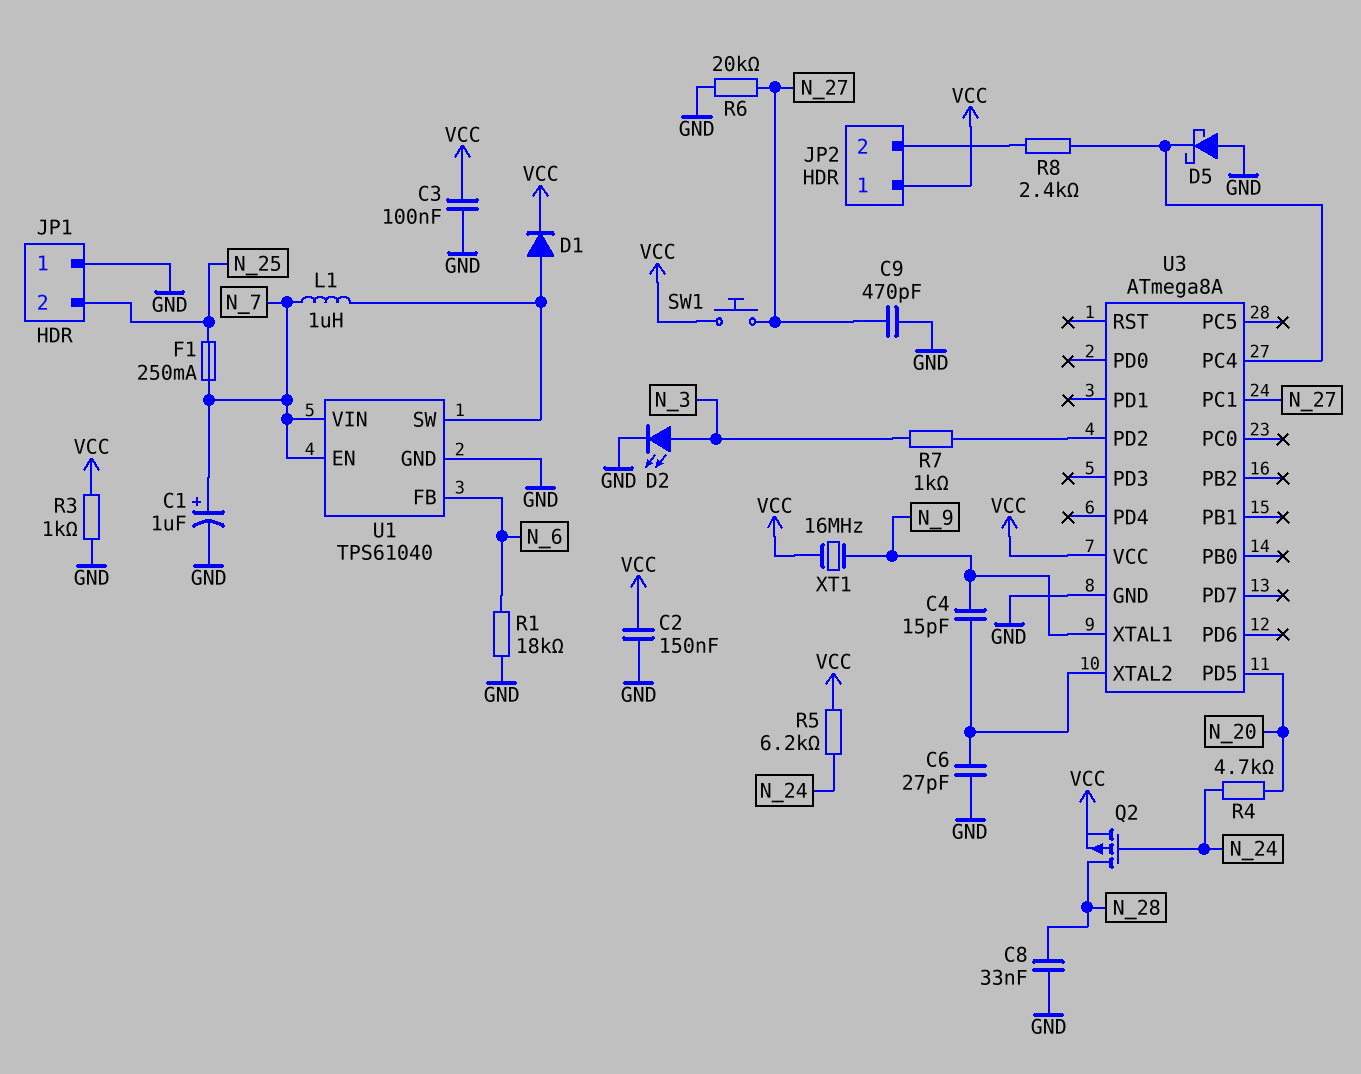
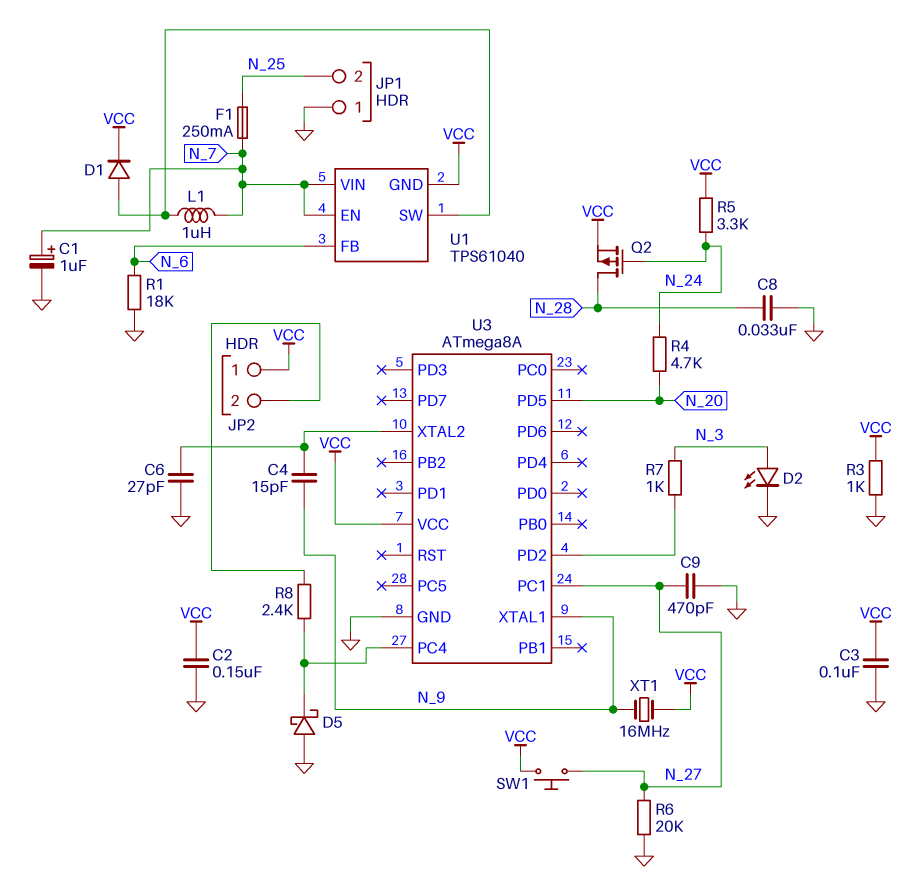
R5: 6.2k (N_24, VCC) -> 3.3k (N_24, VCC)
U1 pin GND: GND -> VCC

